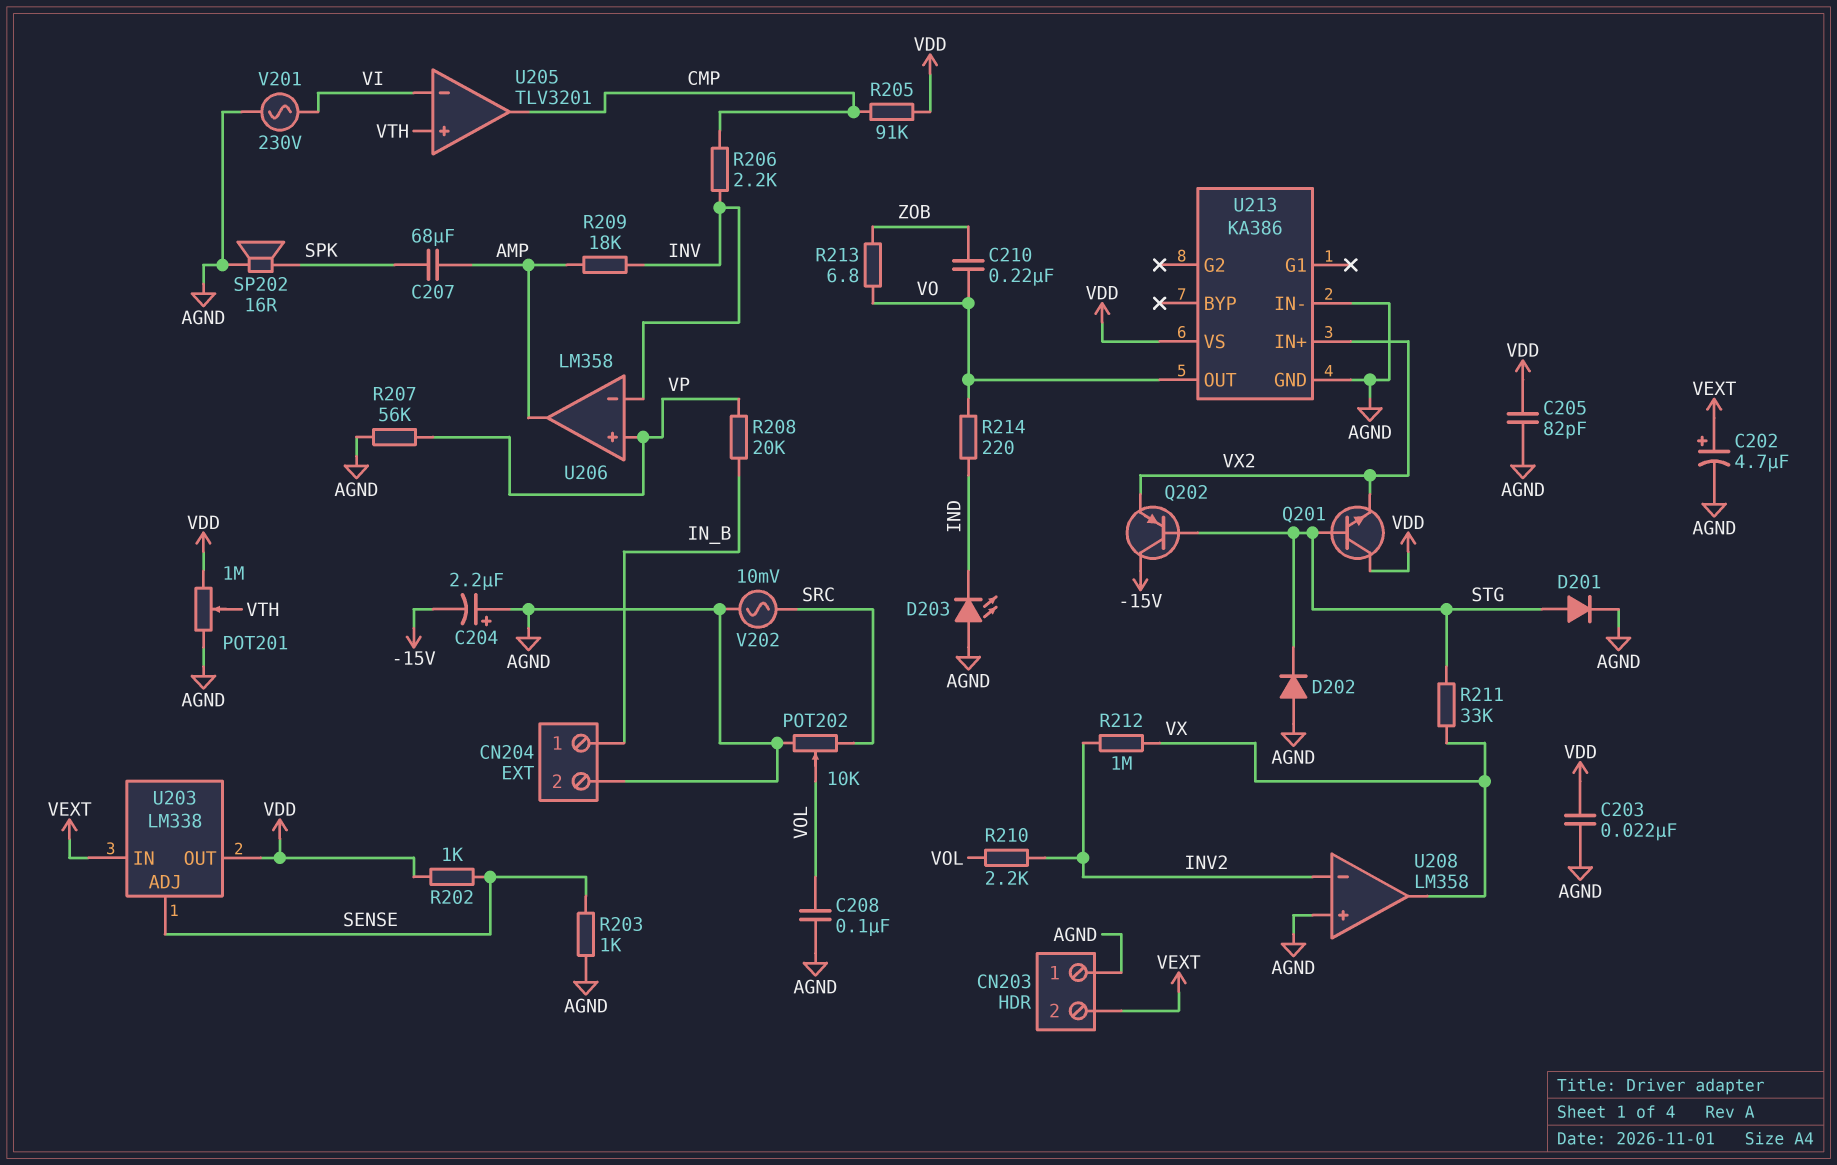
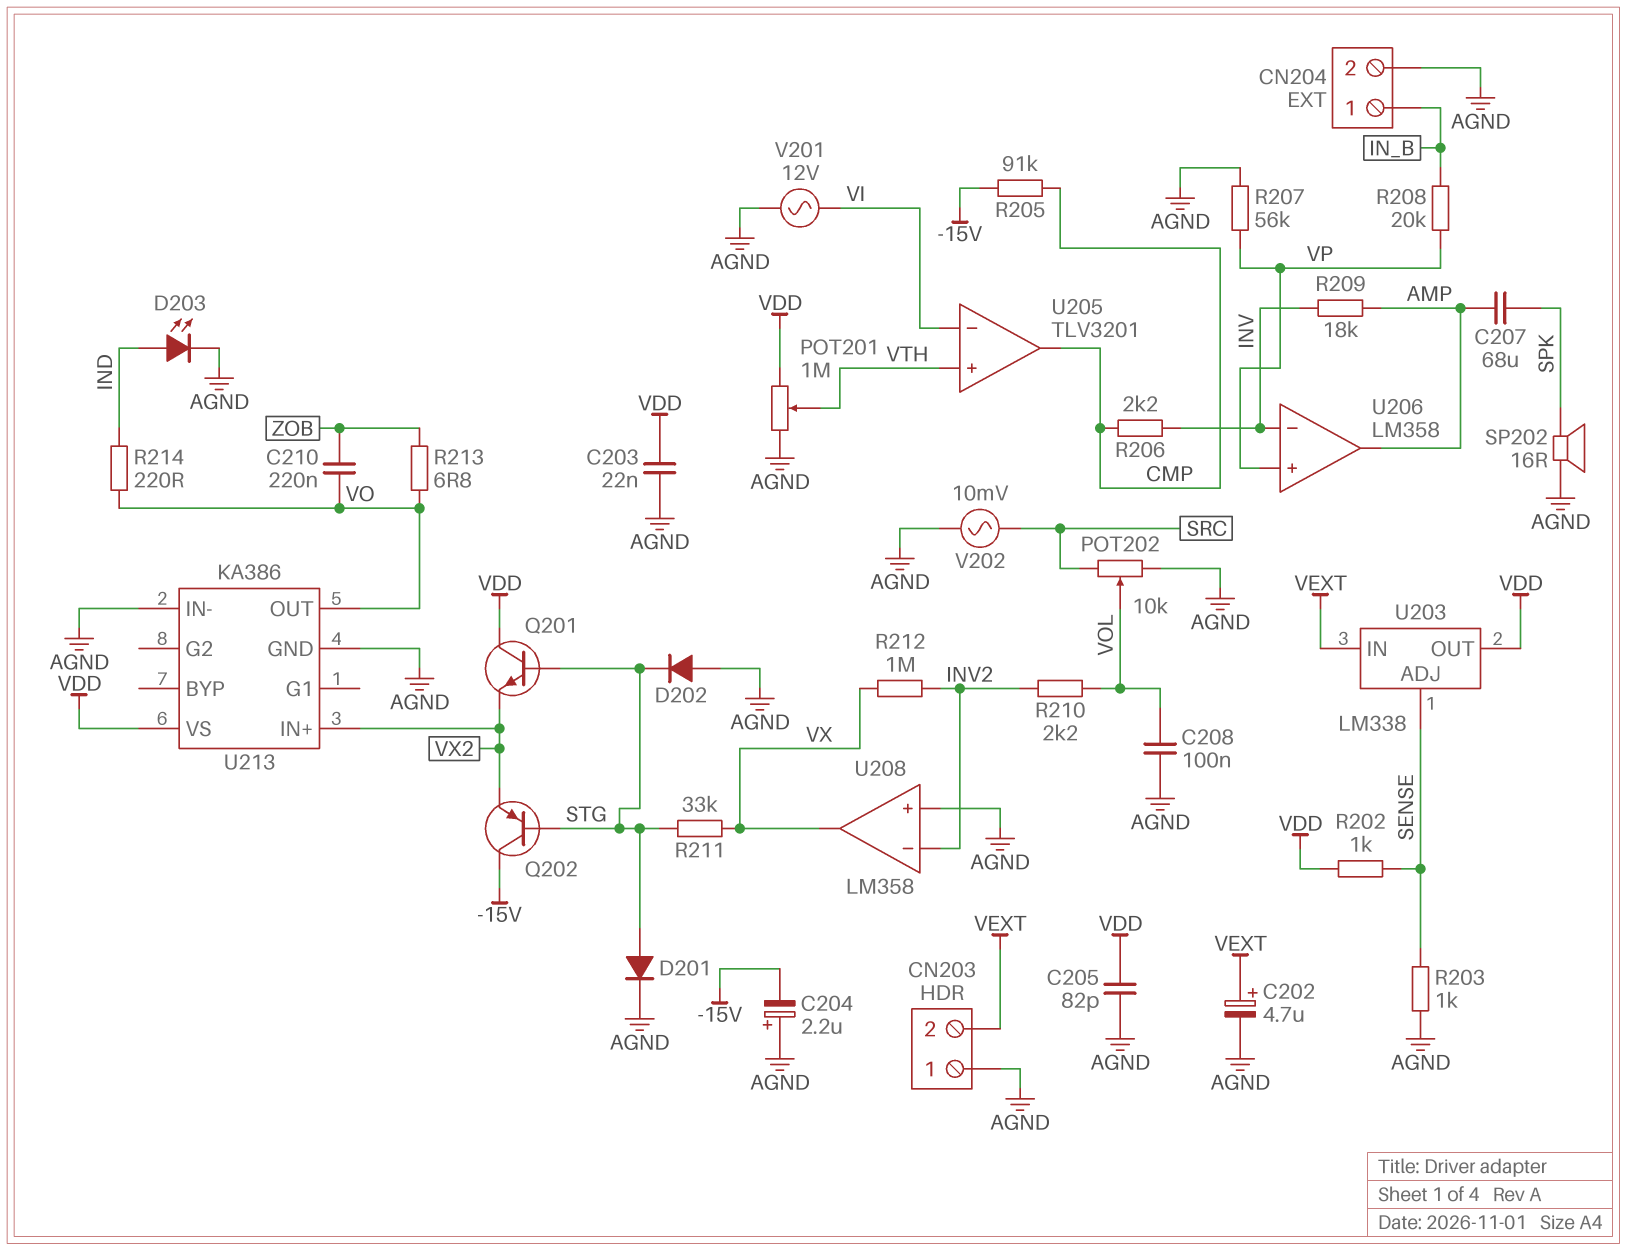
D203: LED (A AGND, K IND) -> LED (A IND, K AGND)
R205: 91k (CMP, VDD) -> 91k (-15V, CMP)
V201: AC 230V (AGND, VI) -> AC 12V (AGND, VI)

